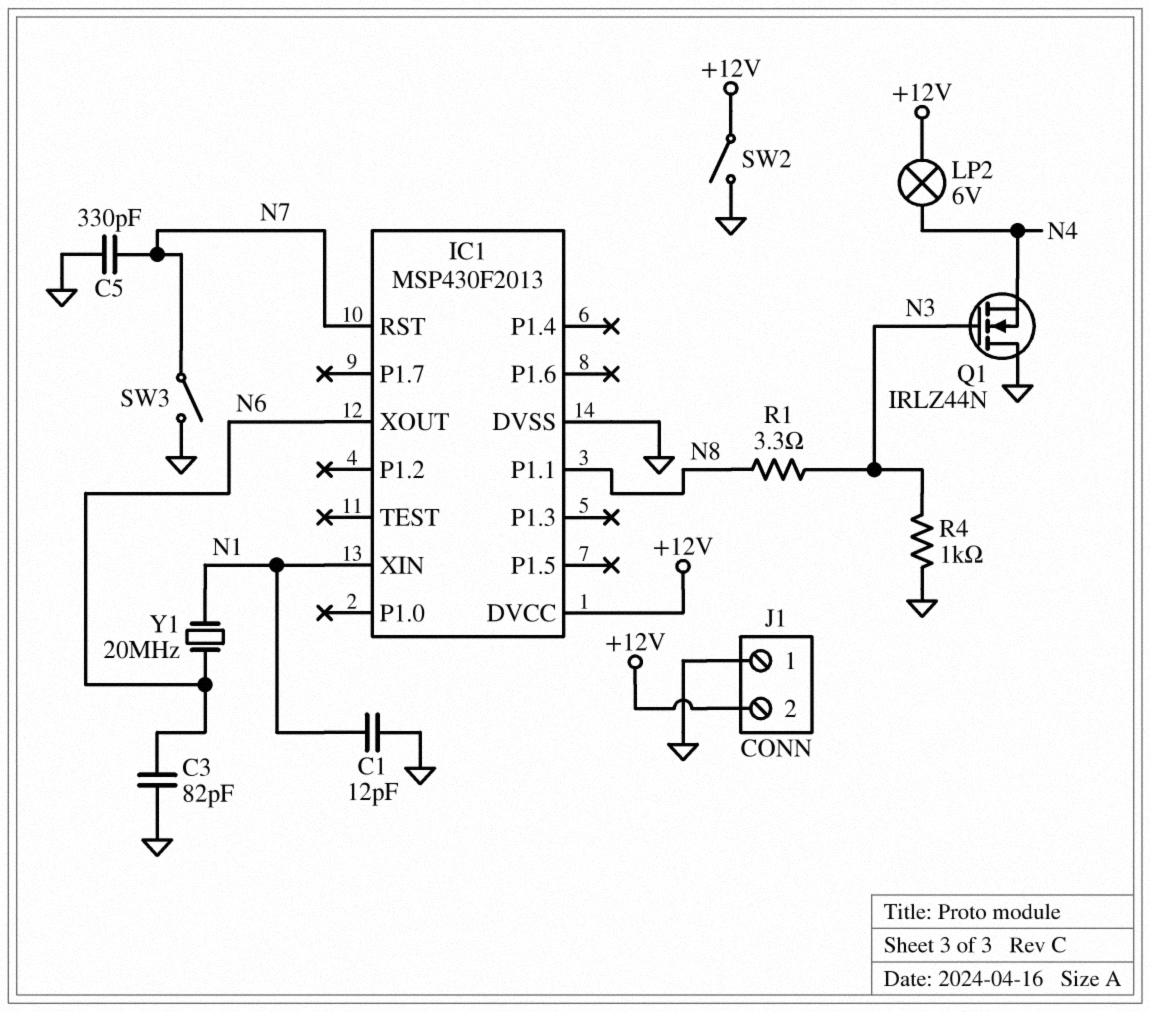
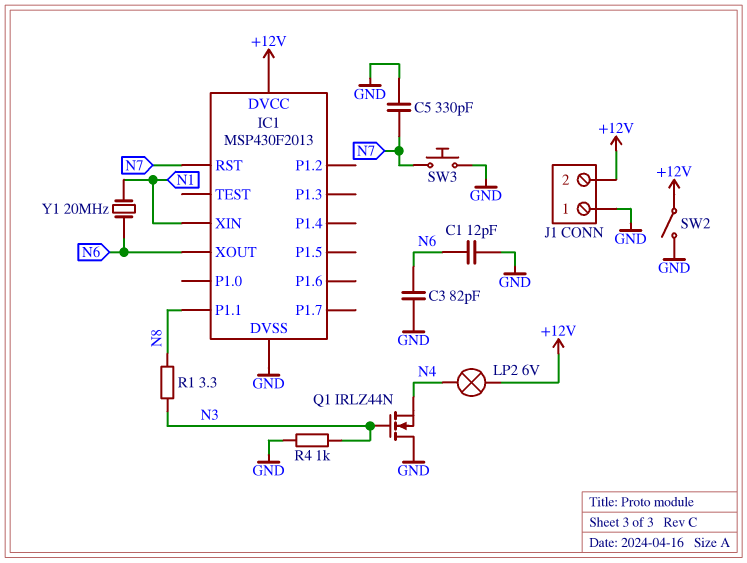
C1: 12pF (GND, N1) -> 12pF (GND, N6)
SW3: switch (GND, N7) -> button (GND, N7)

